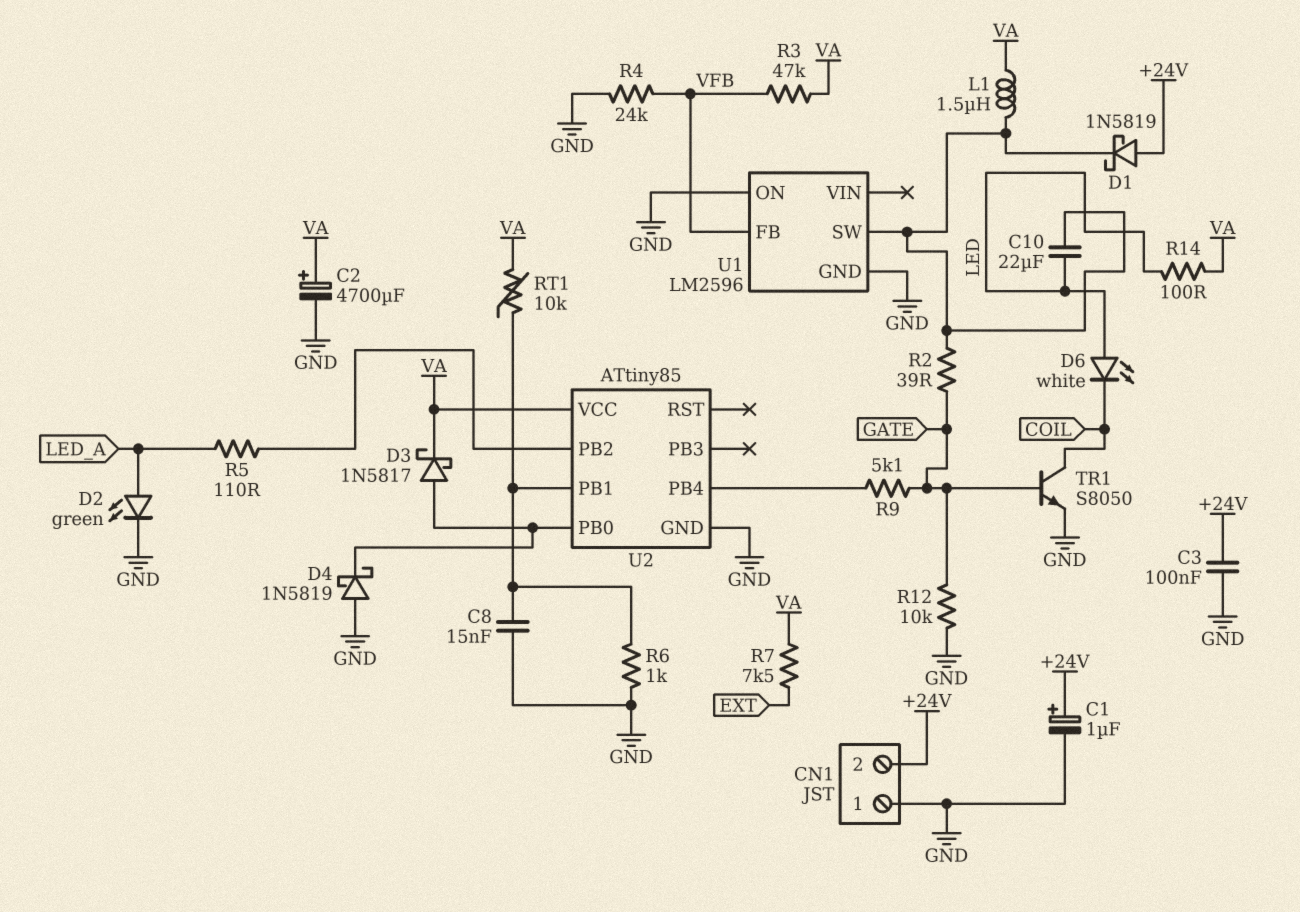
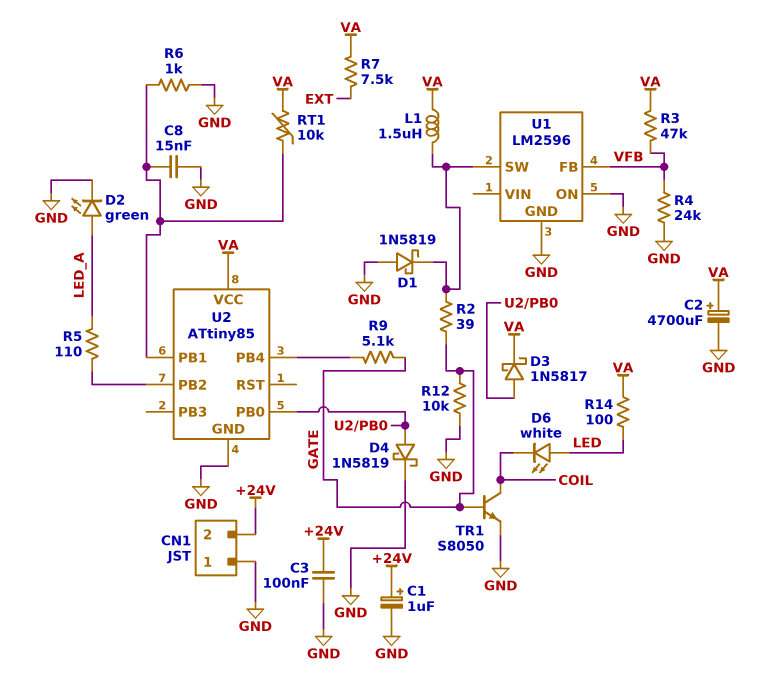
C10: 22uF (LED, U1/SW) -> none
D1: schottky 1N5819 (A +24V, K U1/SW) -> schottky 1N5819 (A GND, K U1/SW)
D4: schottky 1N5819 (A GND, K U2/PB0) -> schottky 1N5819 (A U2/PB0, K GND)

